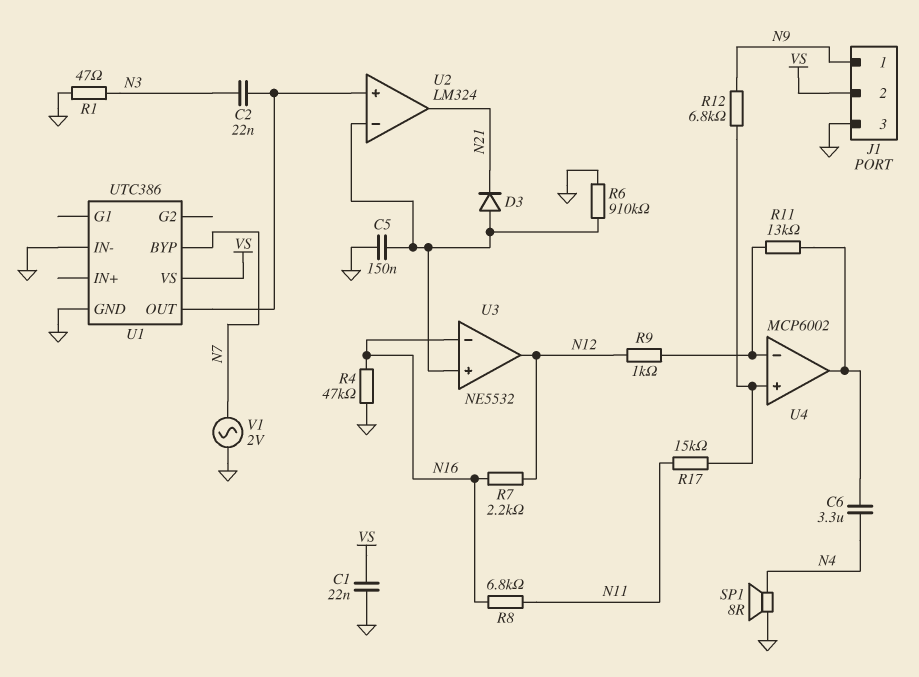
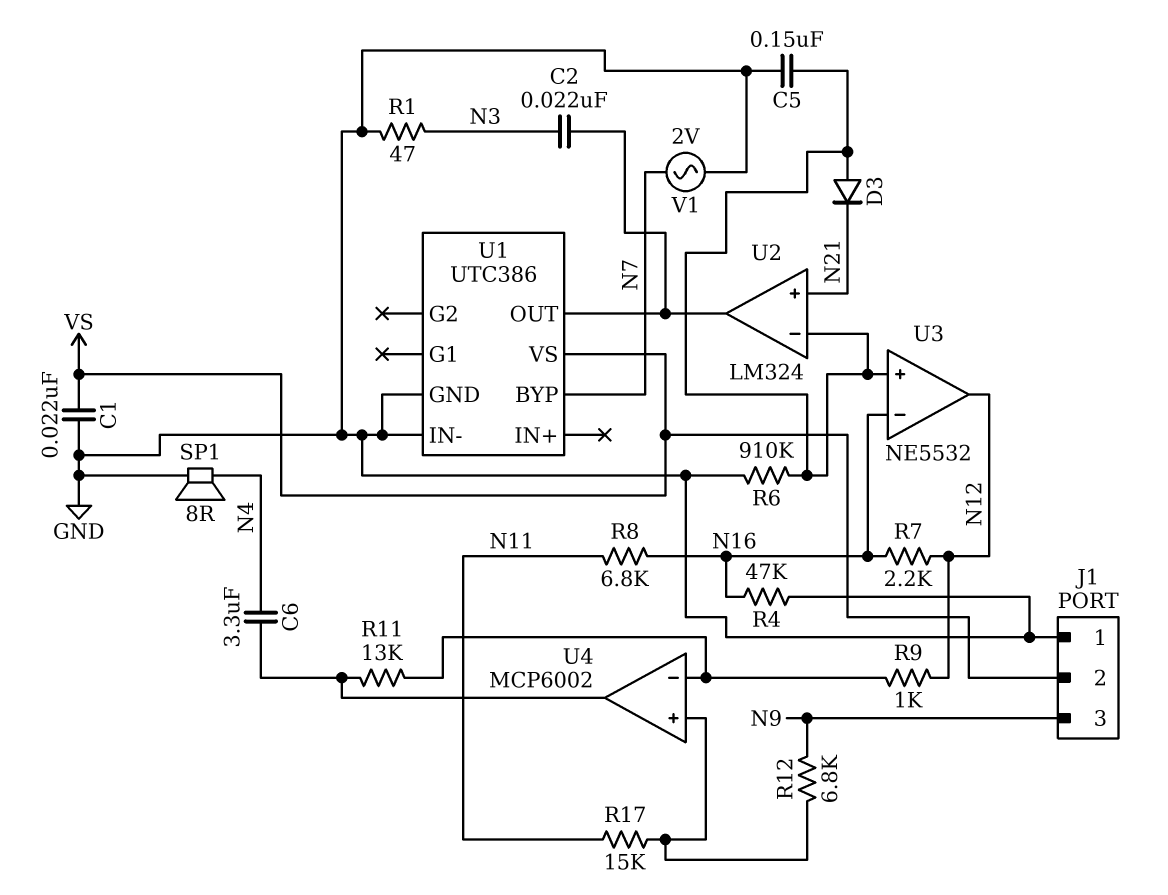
J1 pin 1: N9 -> GND
J1 pin 3: GND -> N9
U2 pin in+: U1/OUT -> N21
U2 pin out: N21 -> U1/OUT

